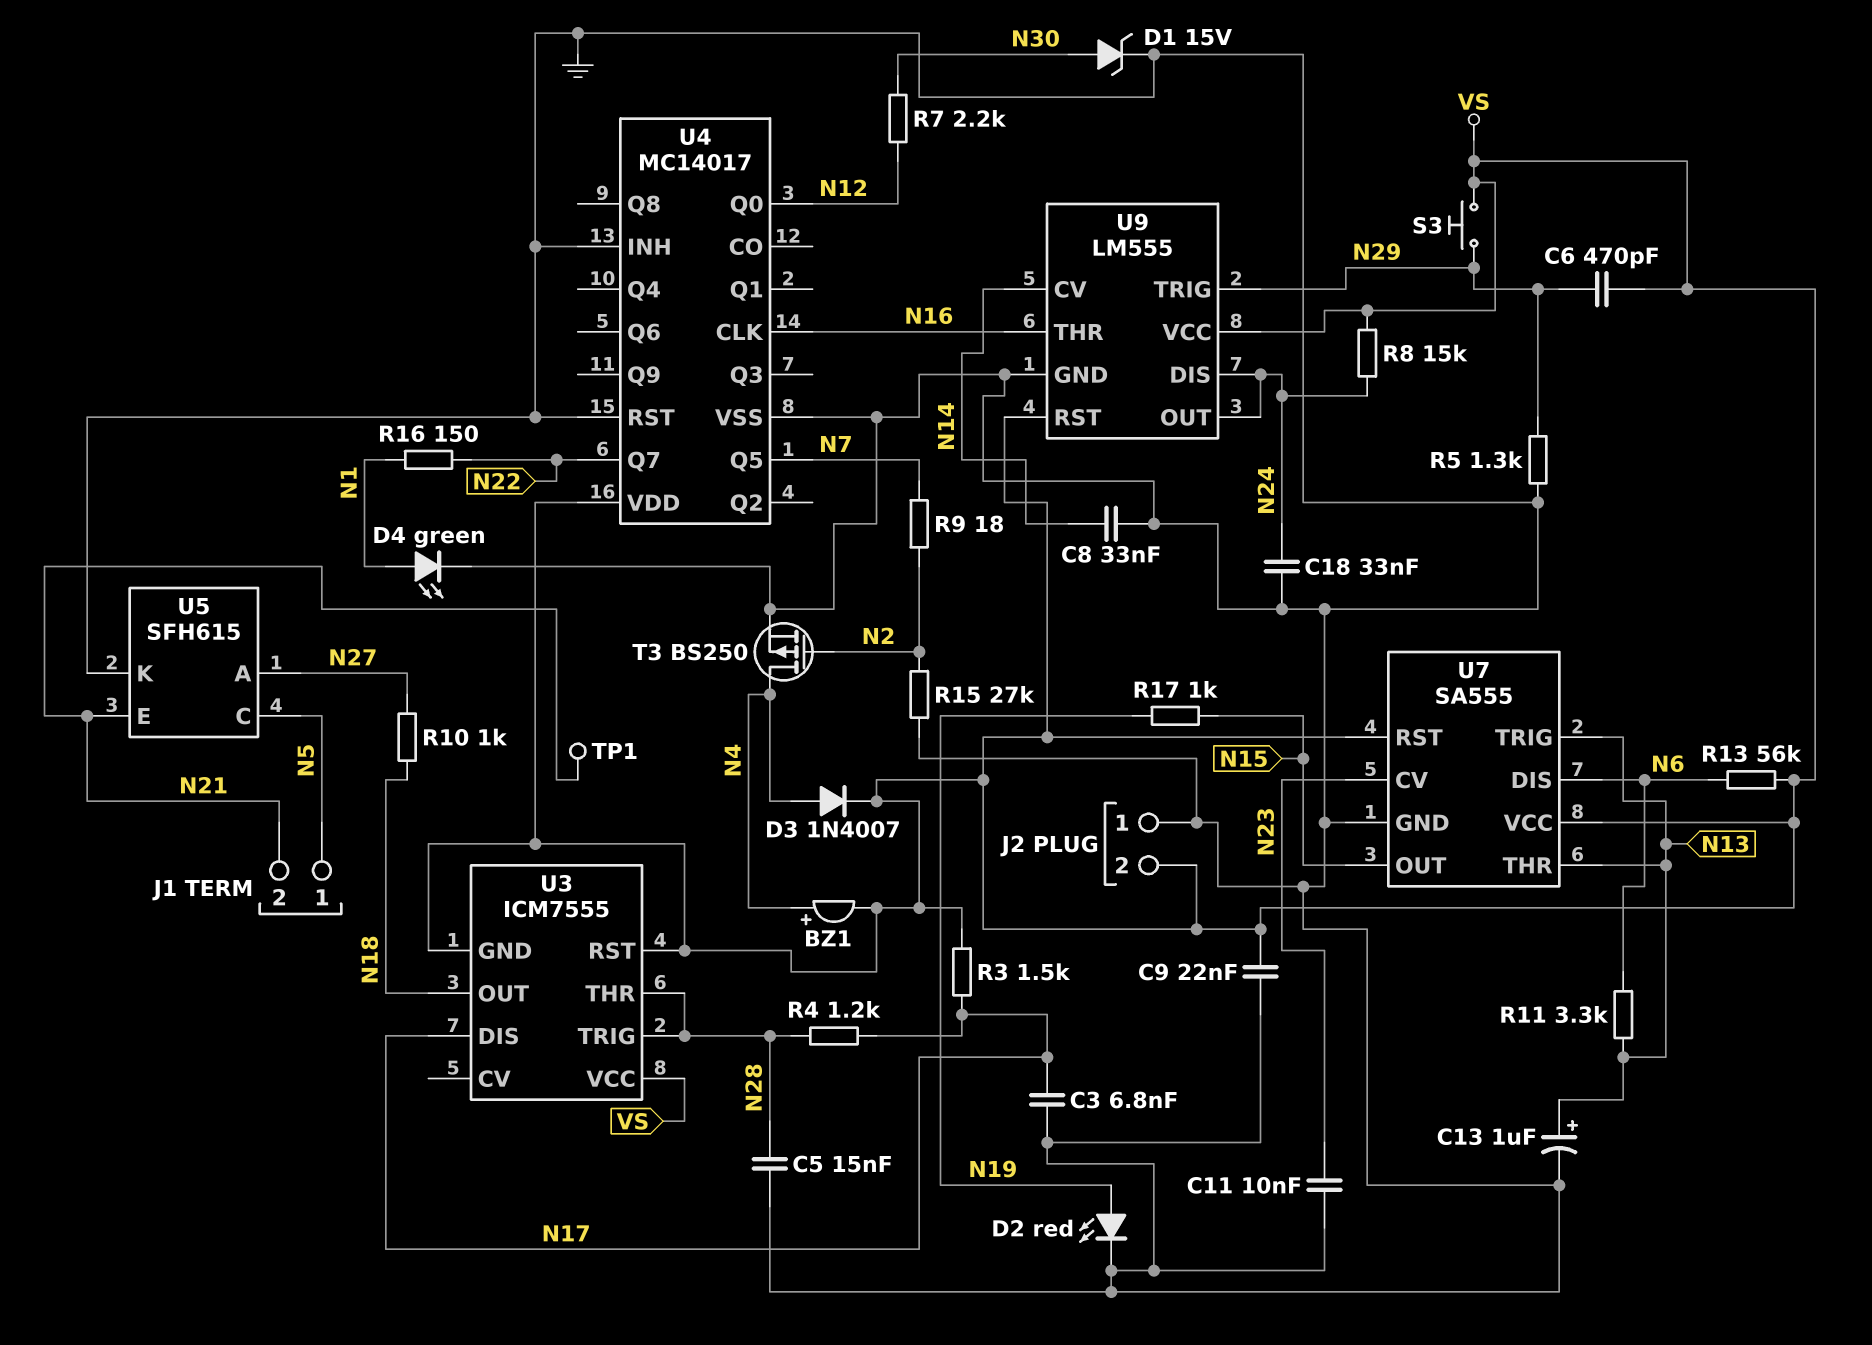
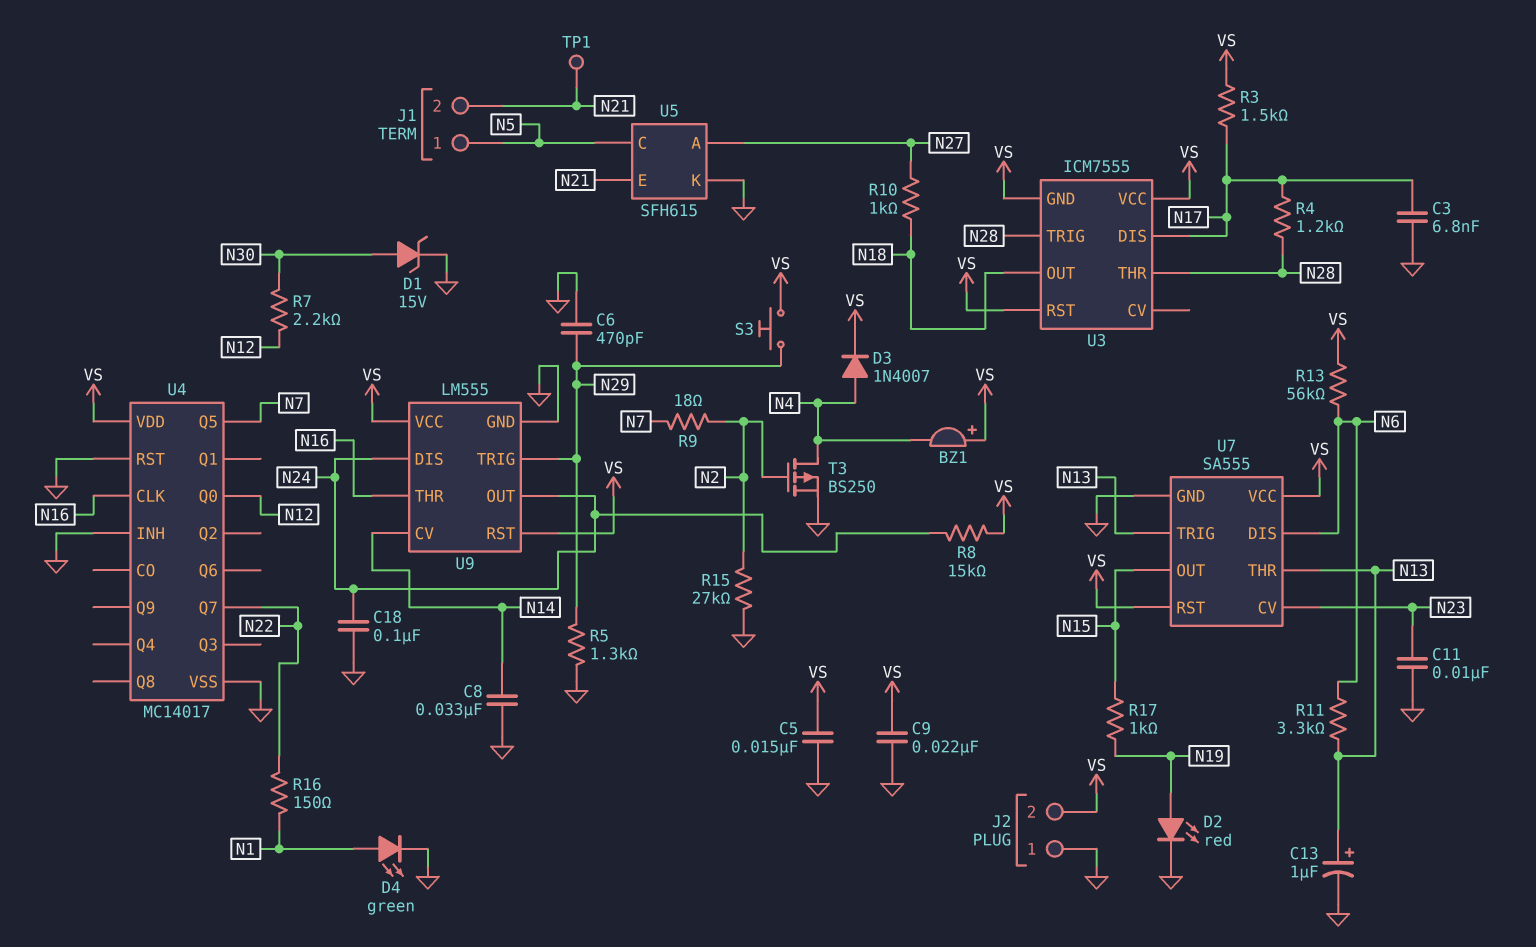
BZ1: buzzer (plus N4, minus VS) -> buzzer (plus VS, minus N4)
C5: 15nF (GND, N28) -> 15nF (GND, VS)
C6: 470pF (N29, VS) -> 470pF (GND, N29)
C18: 33nF (GND, N24) -> 100nF (GND, N24)

